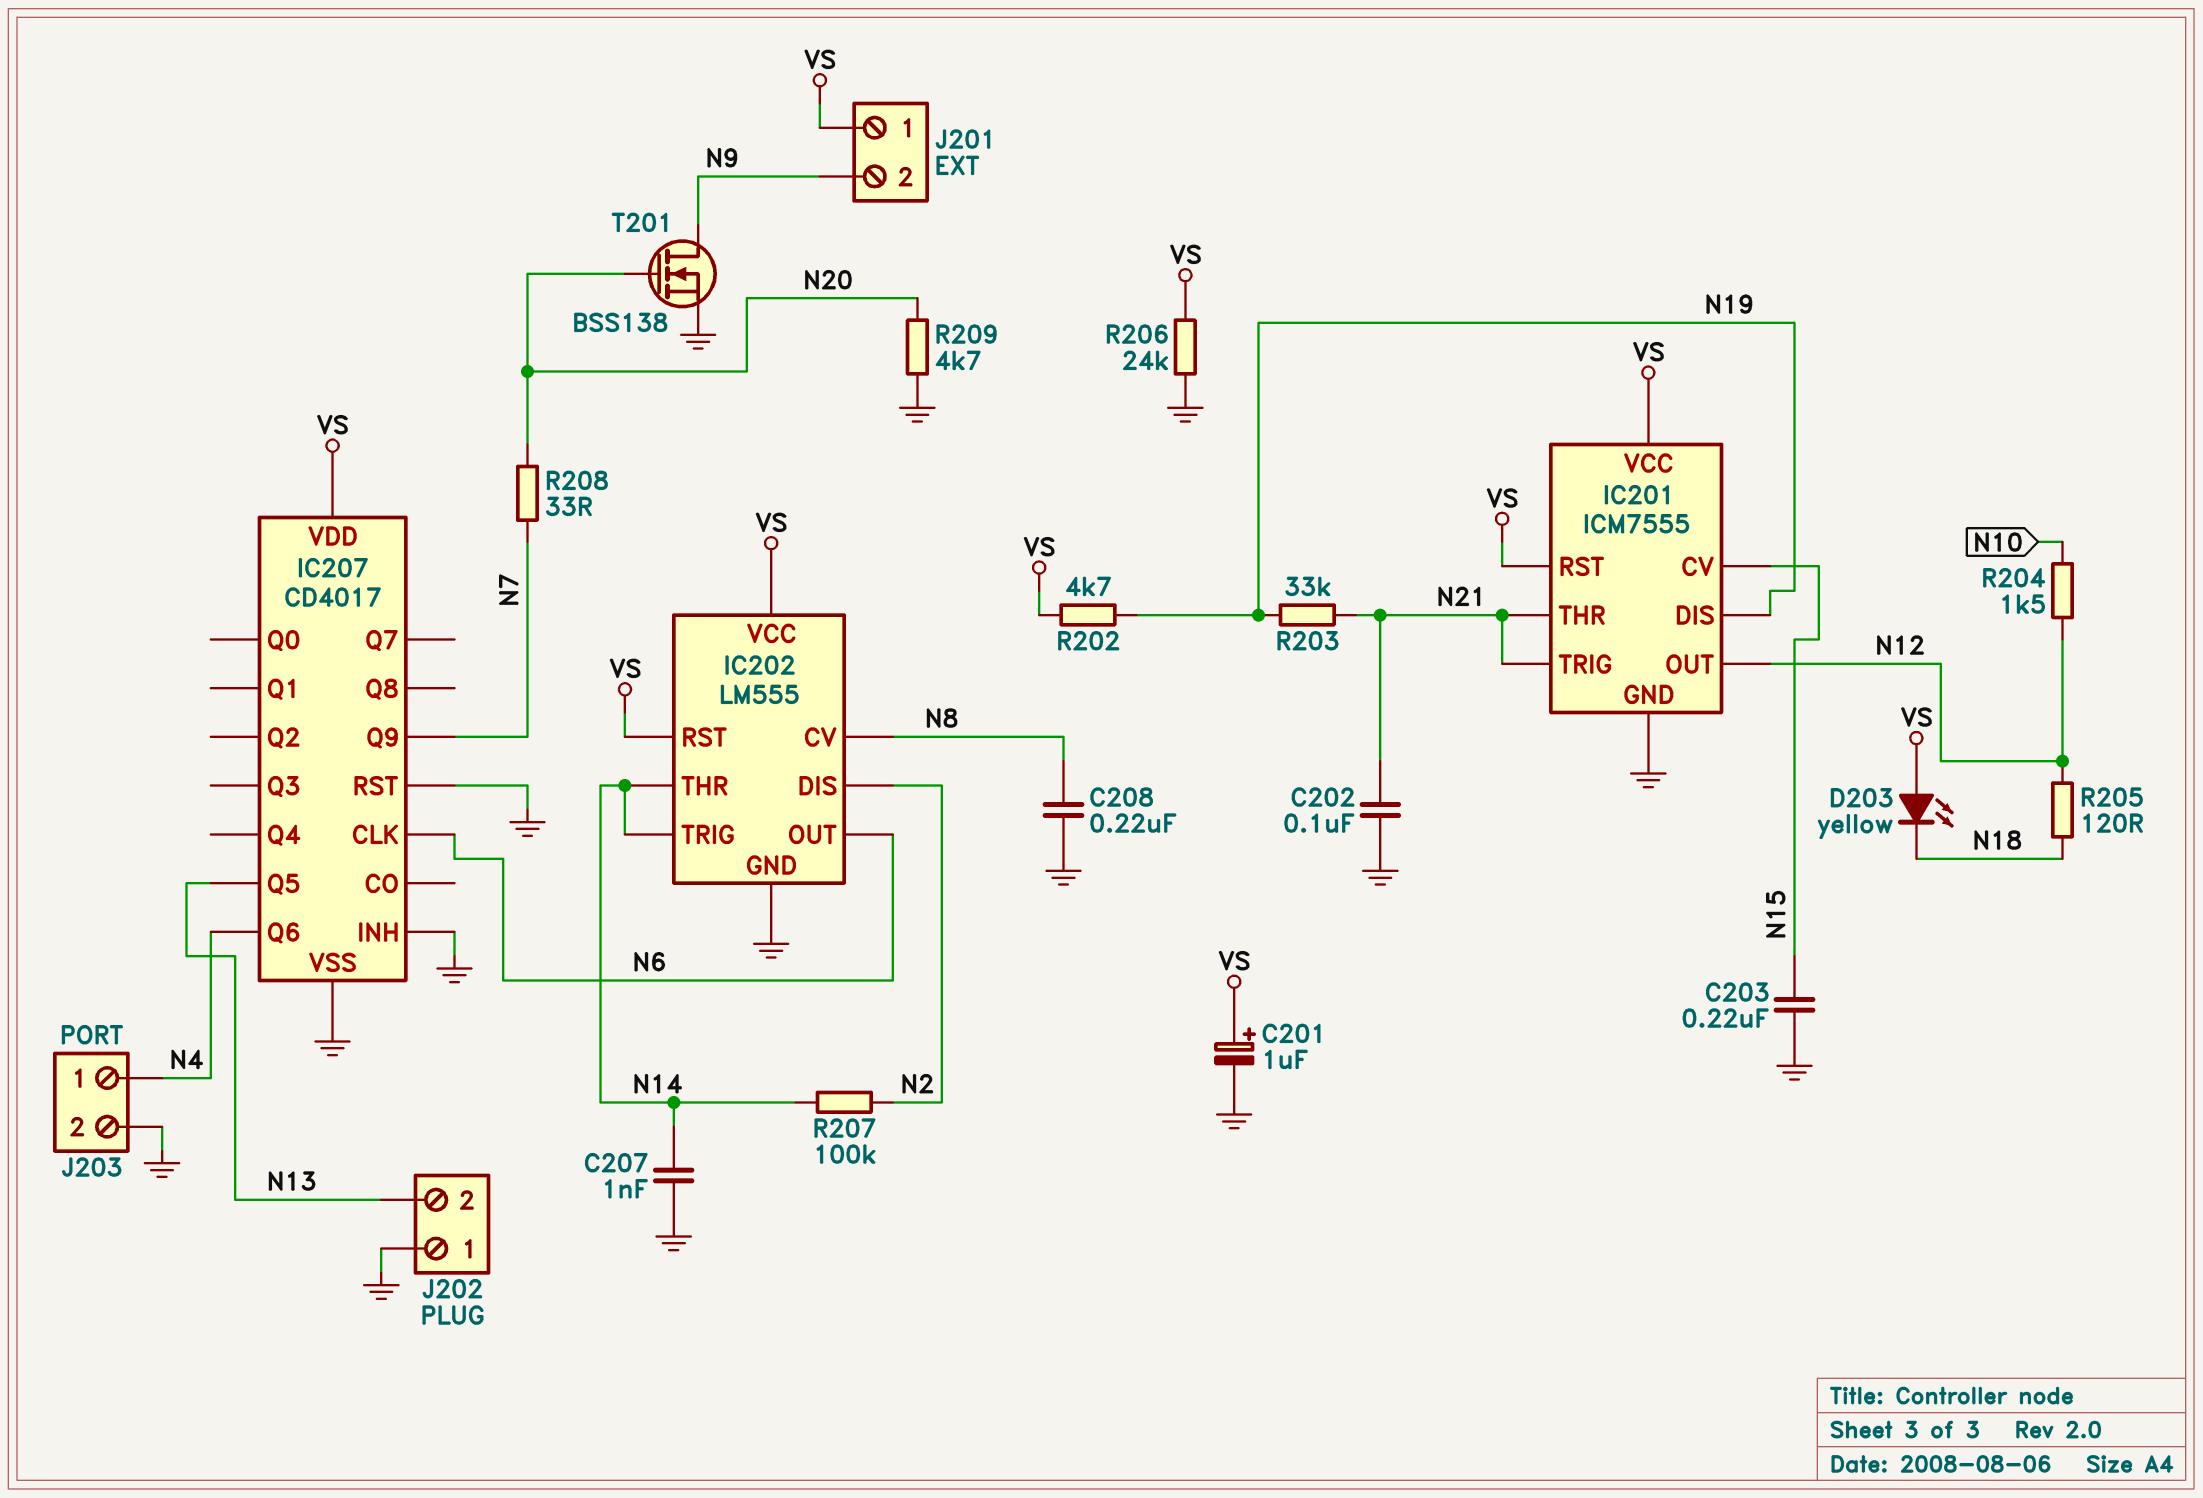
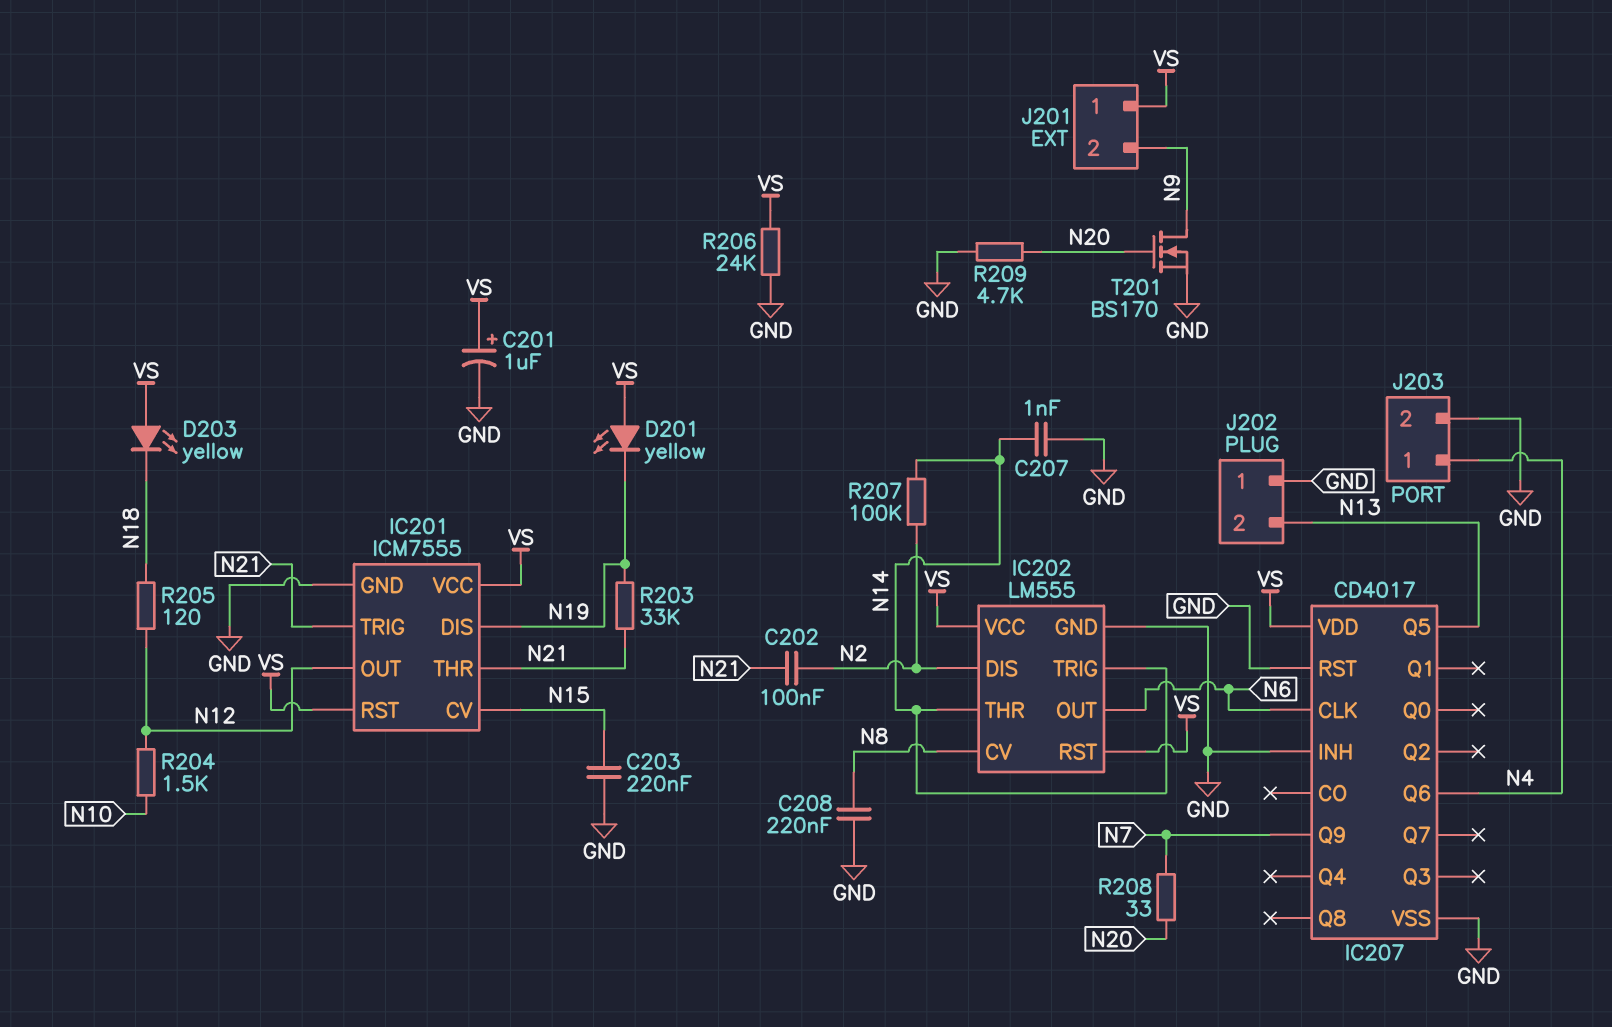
C202: 100nF (GND, N21) -> 100nF (N2, N21)
D201: none -> LED yellow (A VS, K N19)
R202: 4.7k (N19, VS) -> none
T201: NMOS BSS138 (G N20, D N9, S GND) -> NMOS BS170 (G N20, D N9, S GND)

